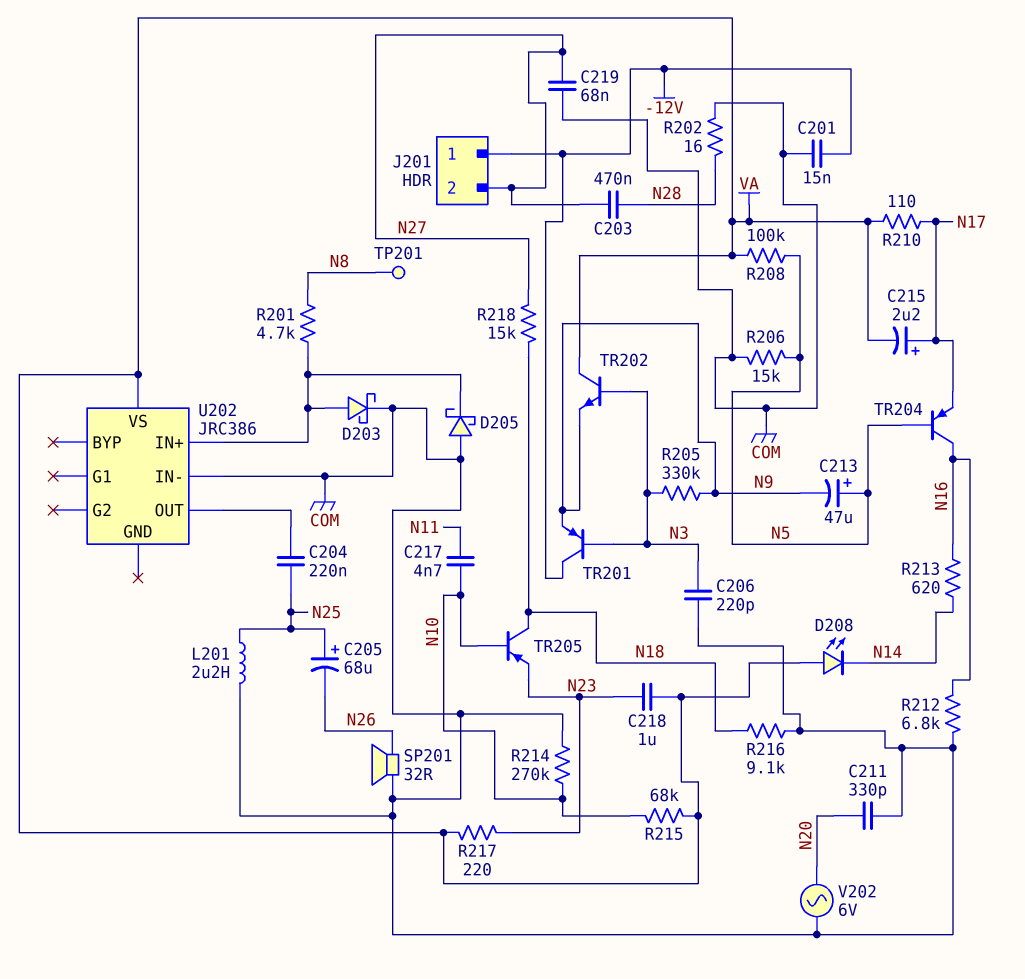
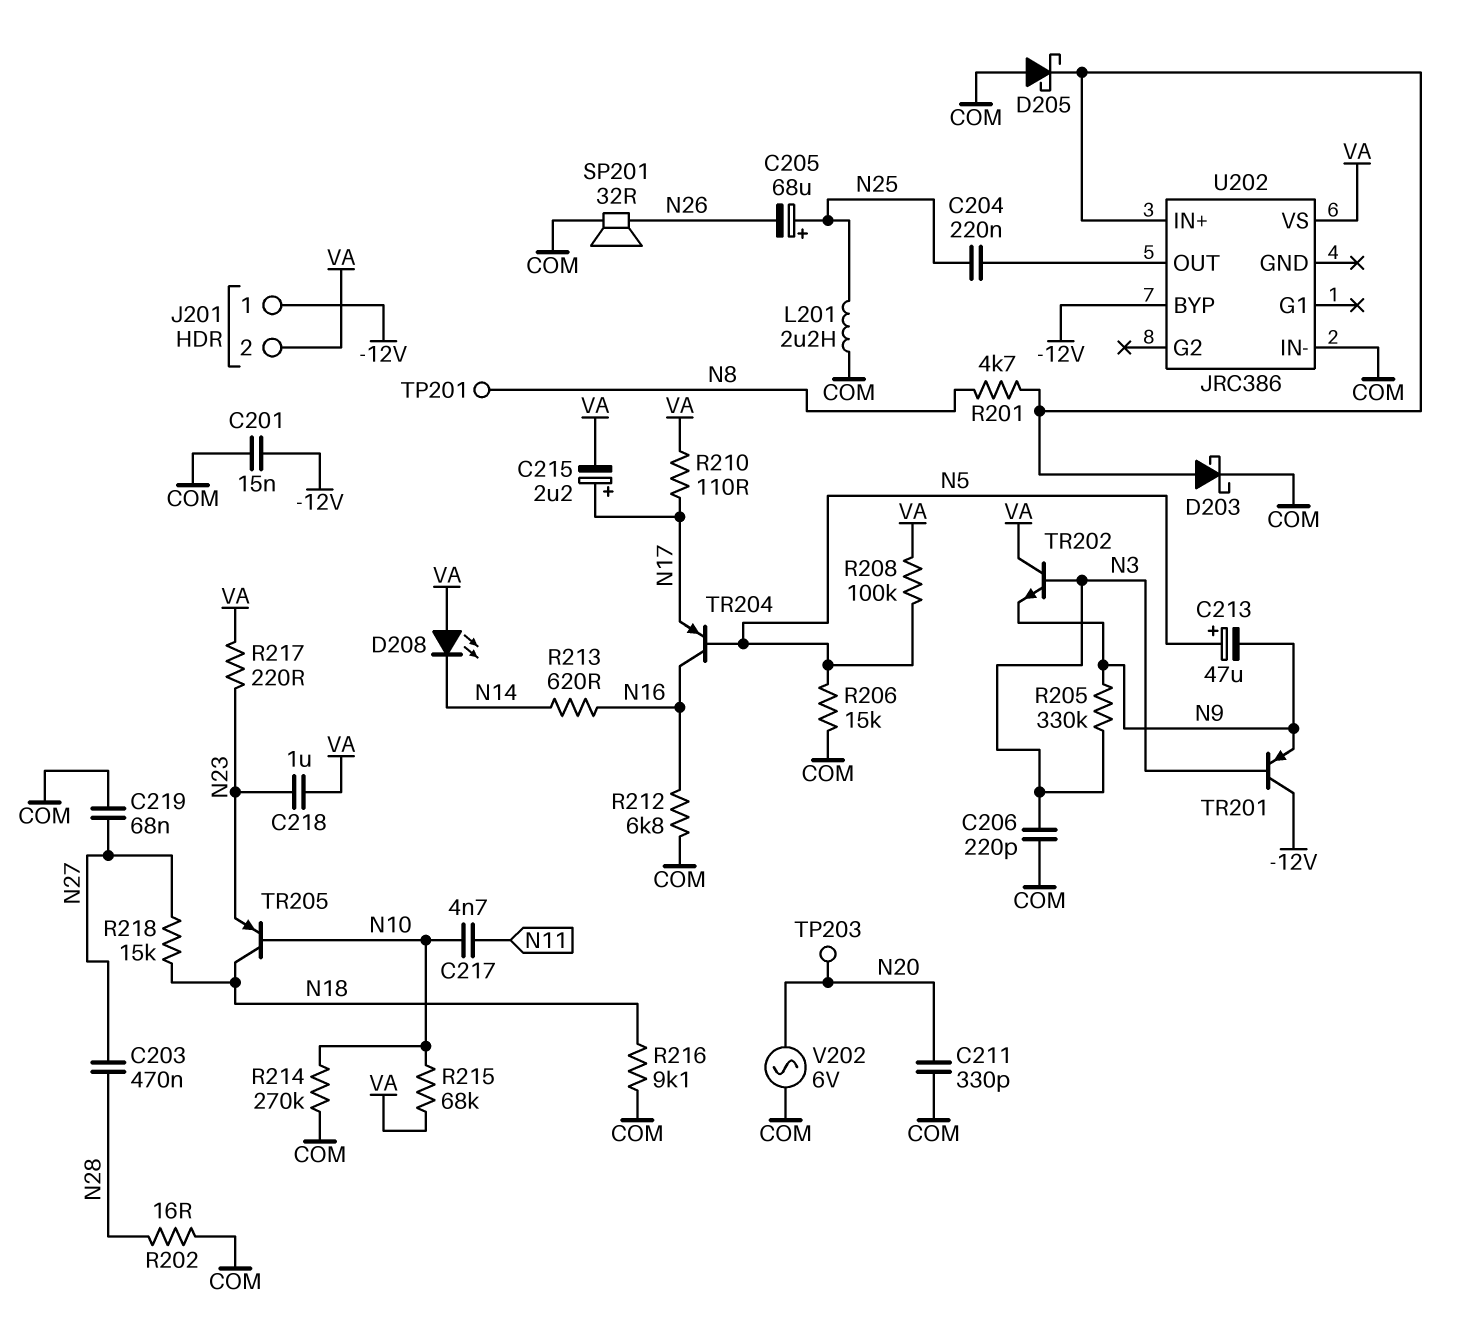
J201 pin 2: N27 -> VA
TP203: none -> test point (N20)
U202 pin BYP: none -> -12V

